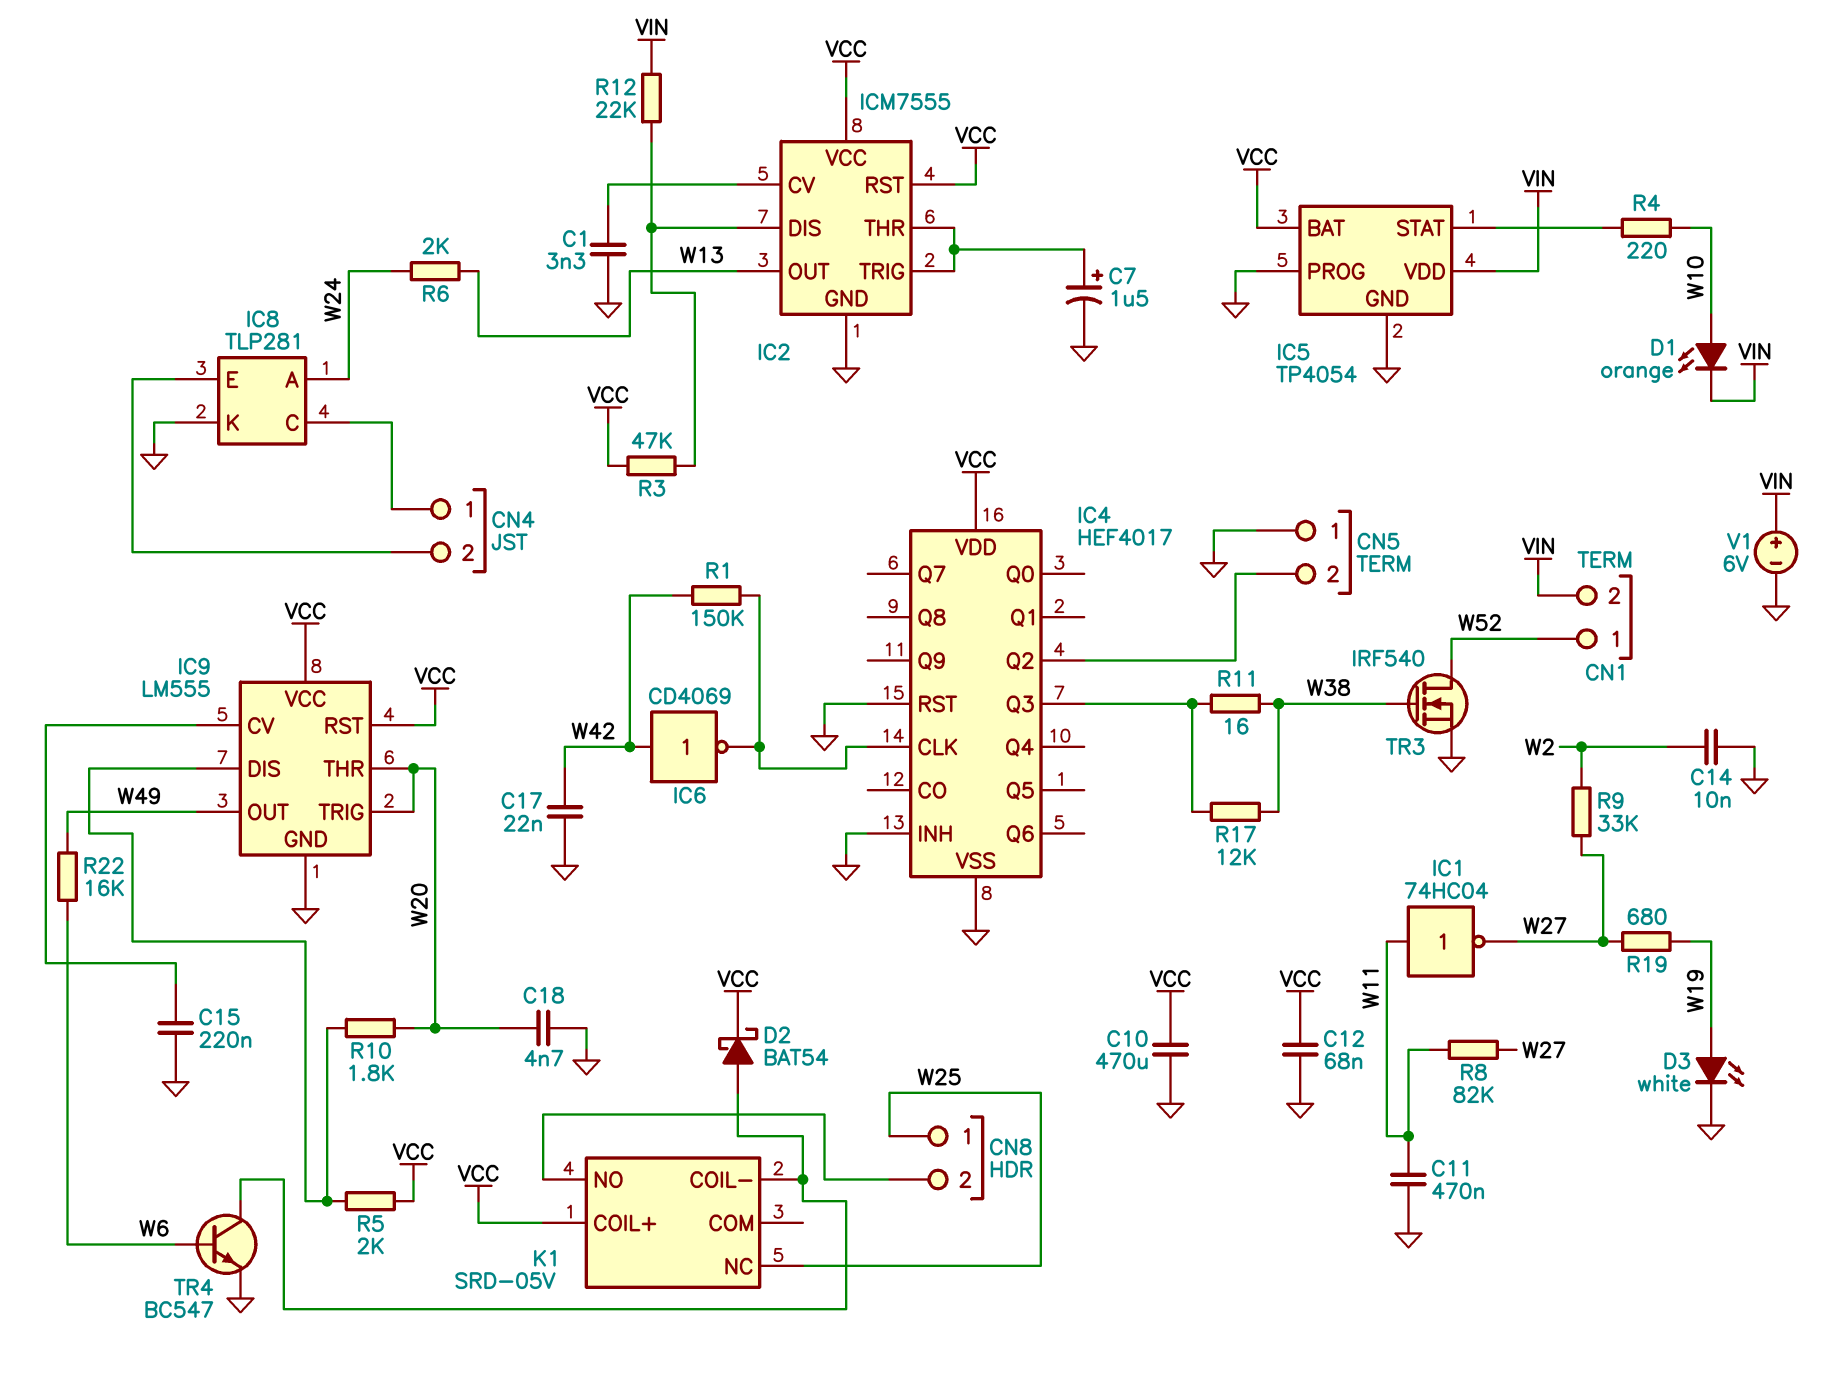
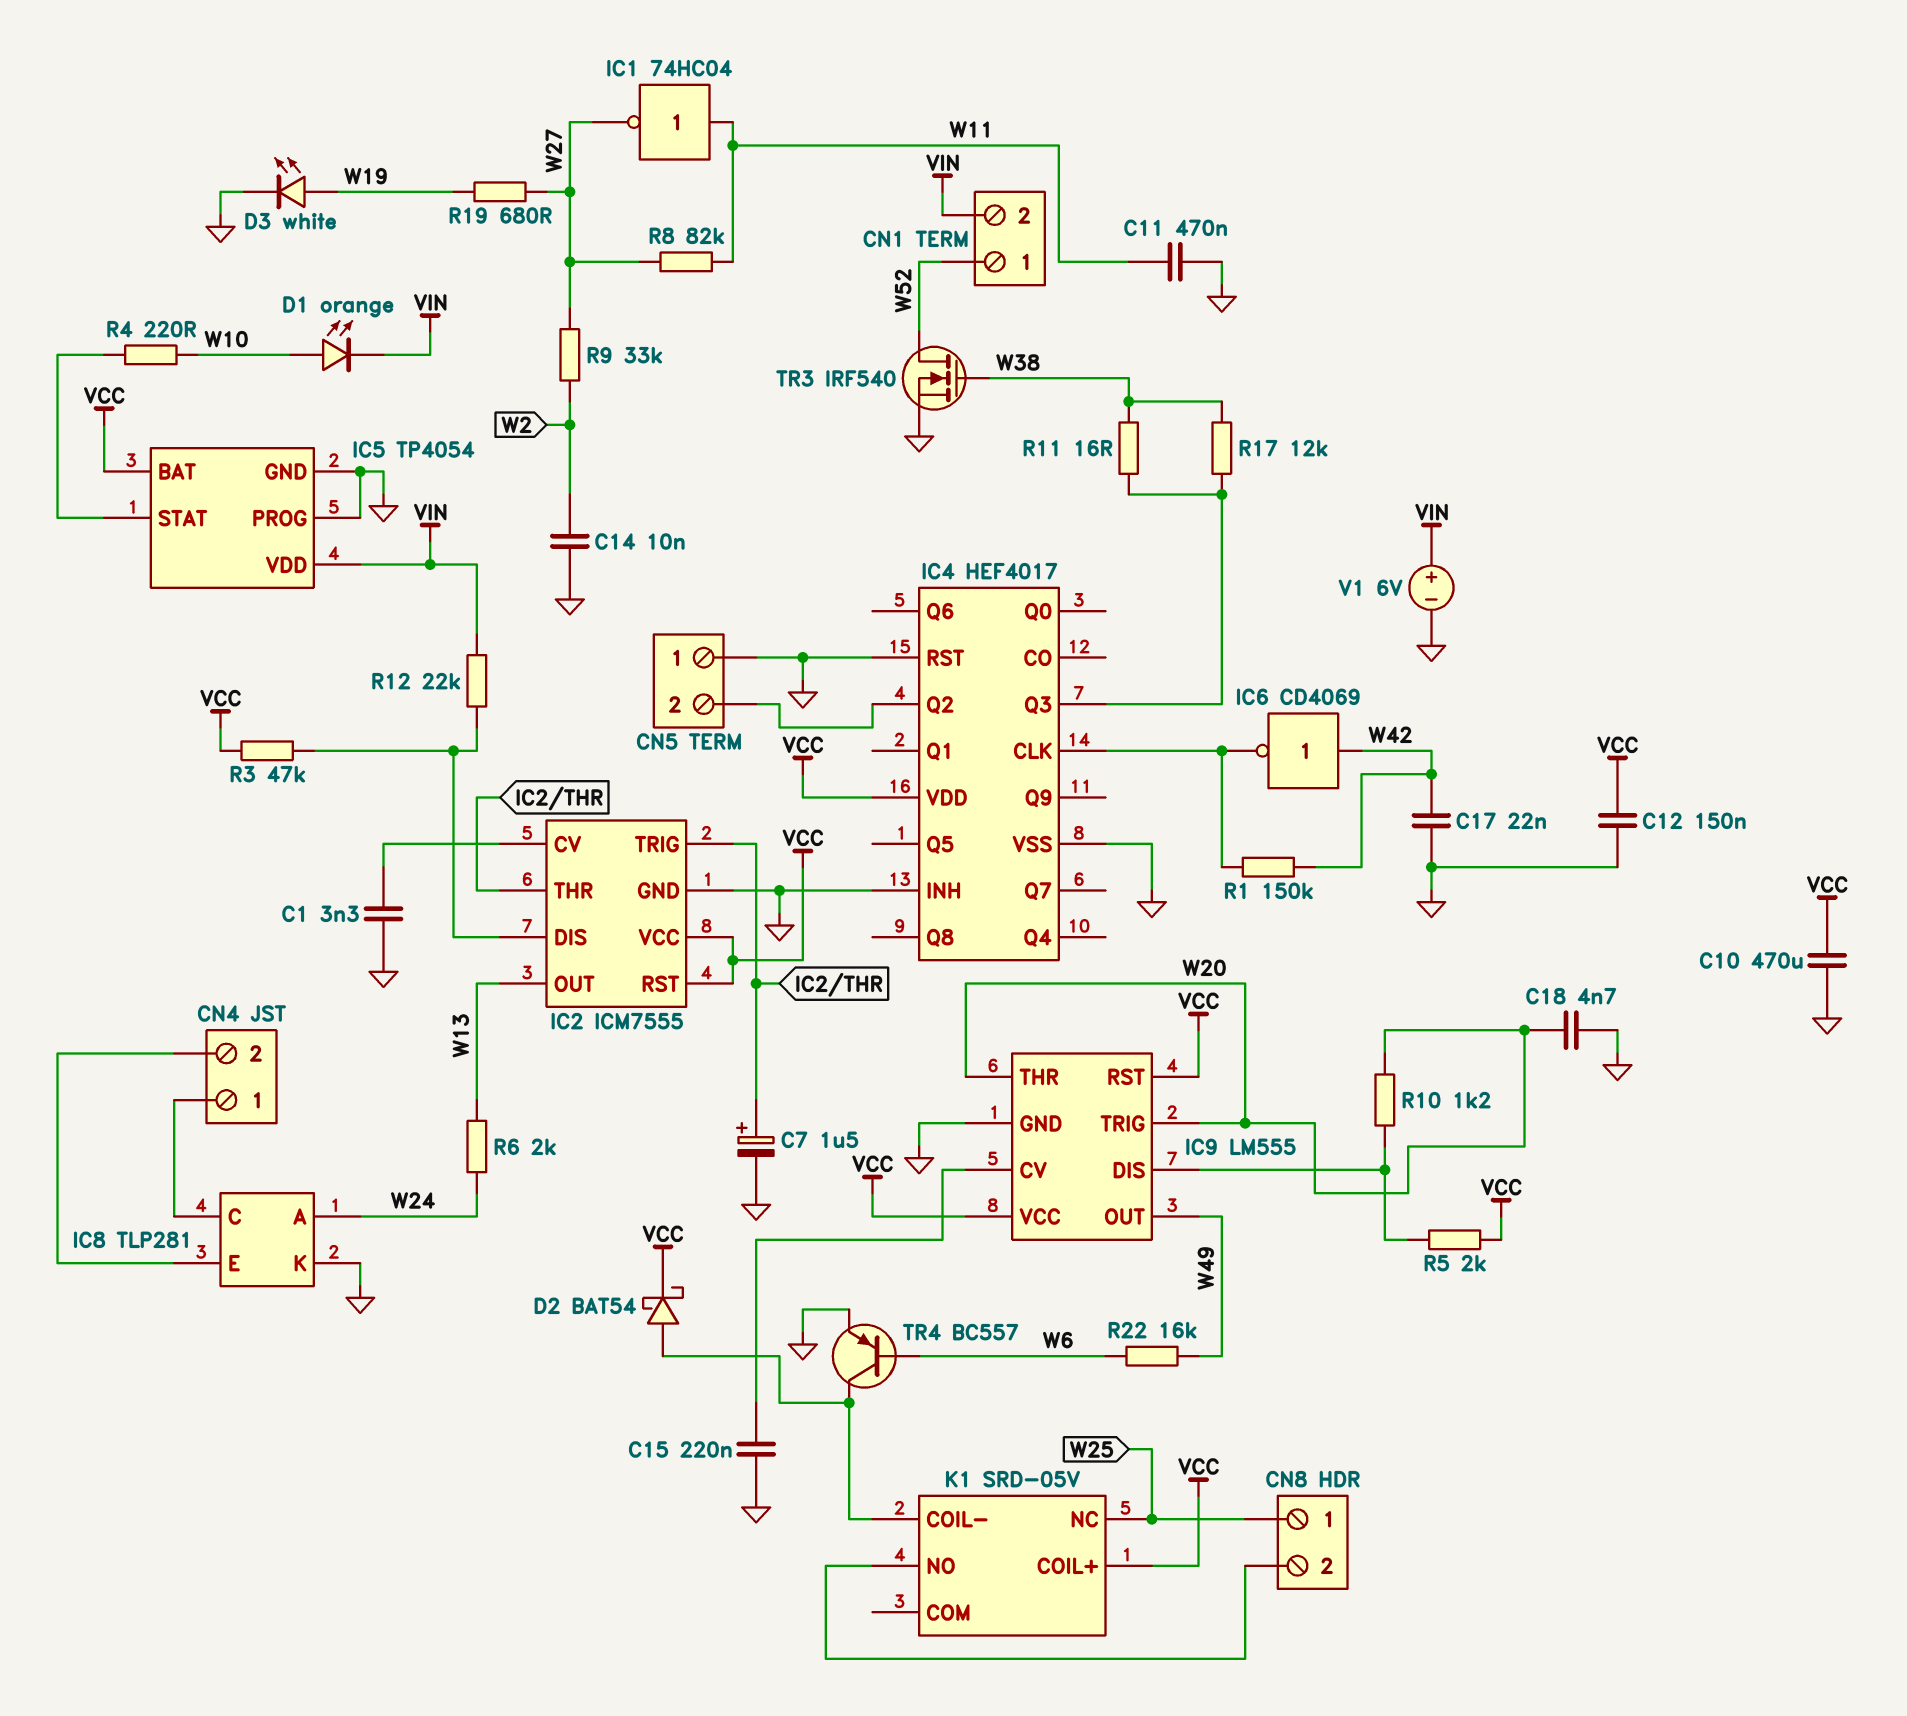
C12: 68nF (GND, VCC) -> 150nF (GND, VCC)
R10: 1.8k (IC9/DIS, W20) -> 1.2k (IC9/DIS, W20)
TR4: NPN BC547 (B W6, C K1/COIL-, E GND) -> PNP BC557 (B W6, C K1/COIL-, E GND)

